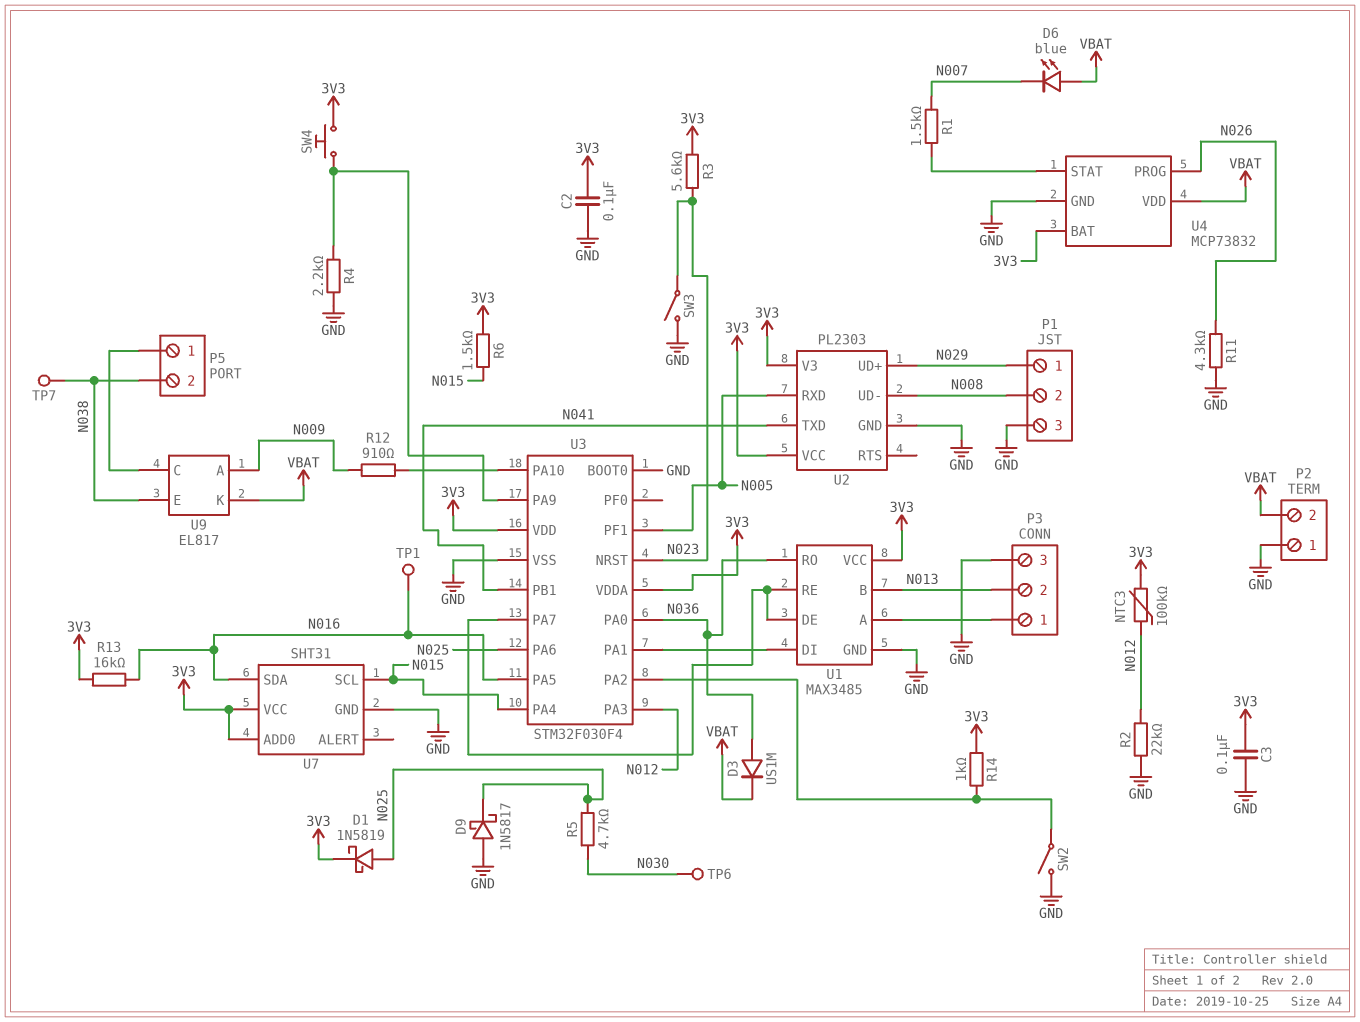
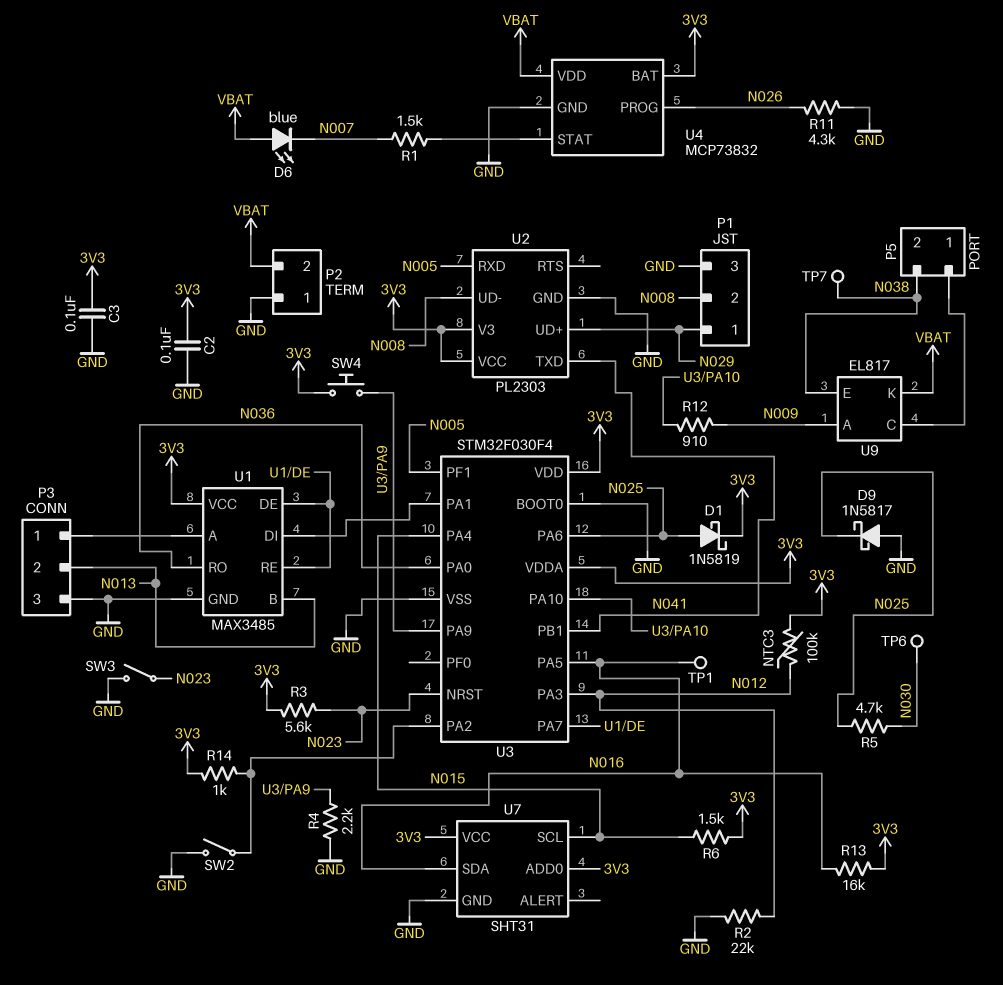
D3: diode US1M (A N036, K VBAT) -> none

